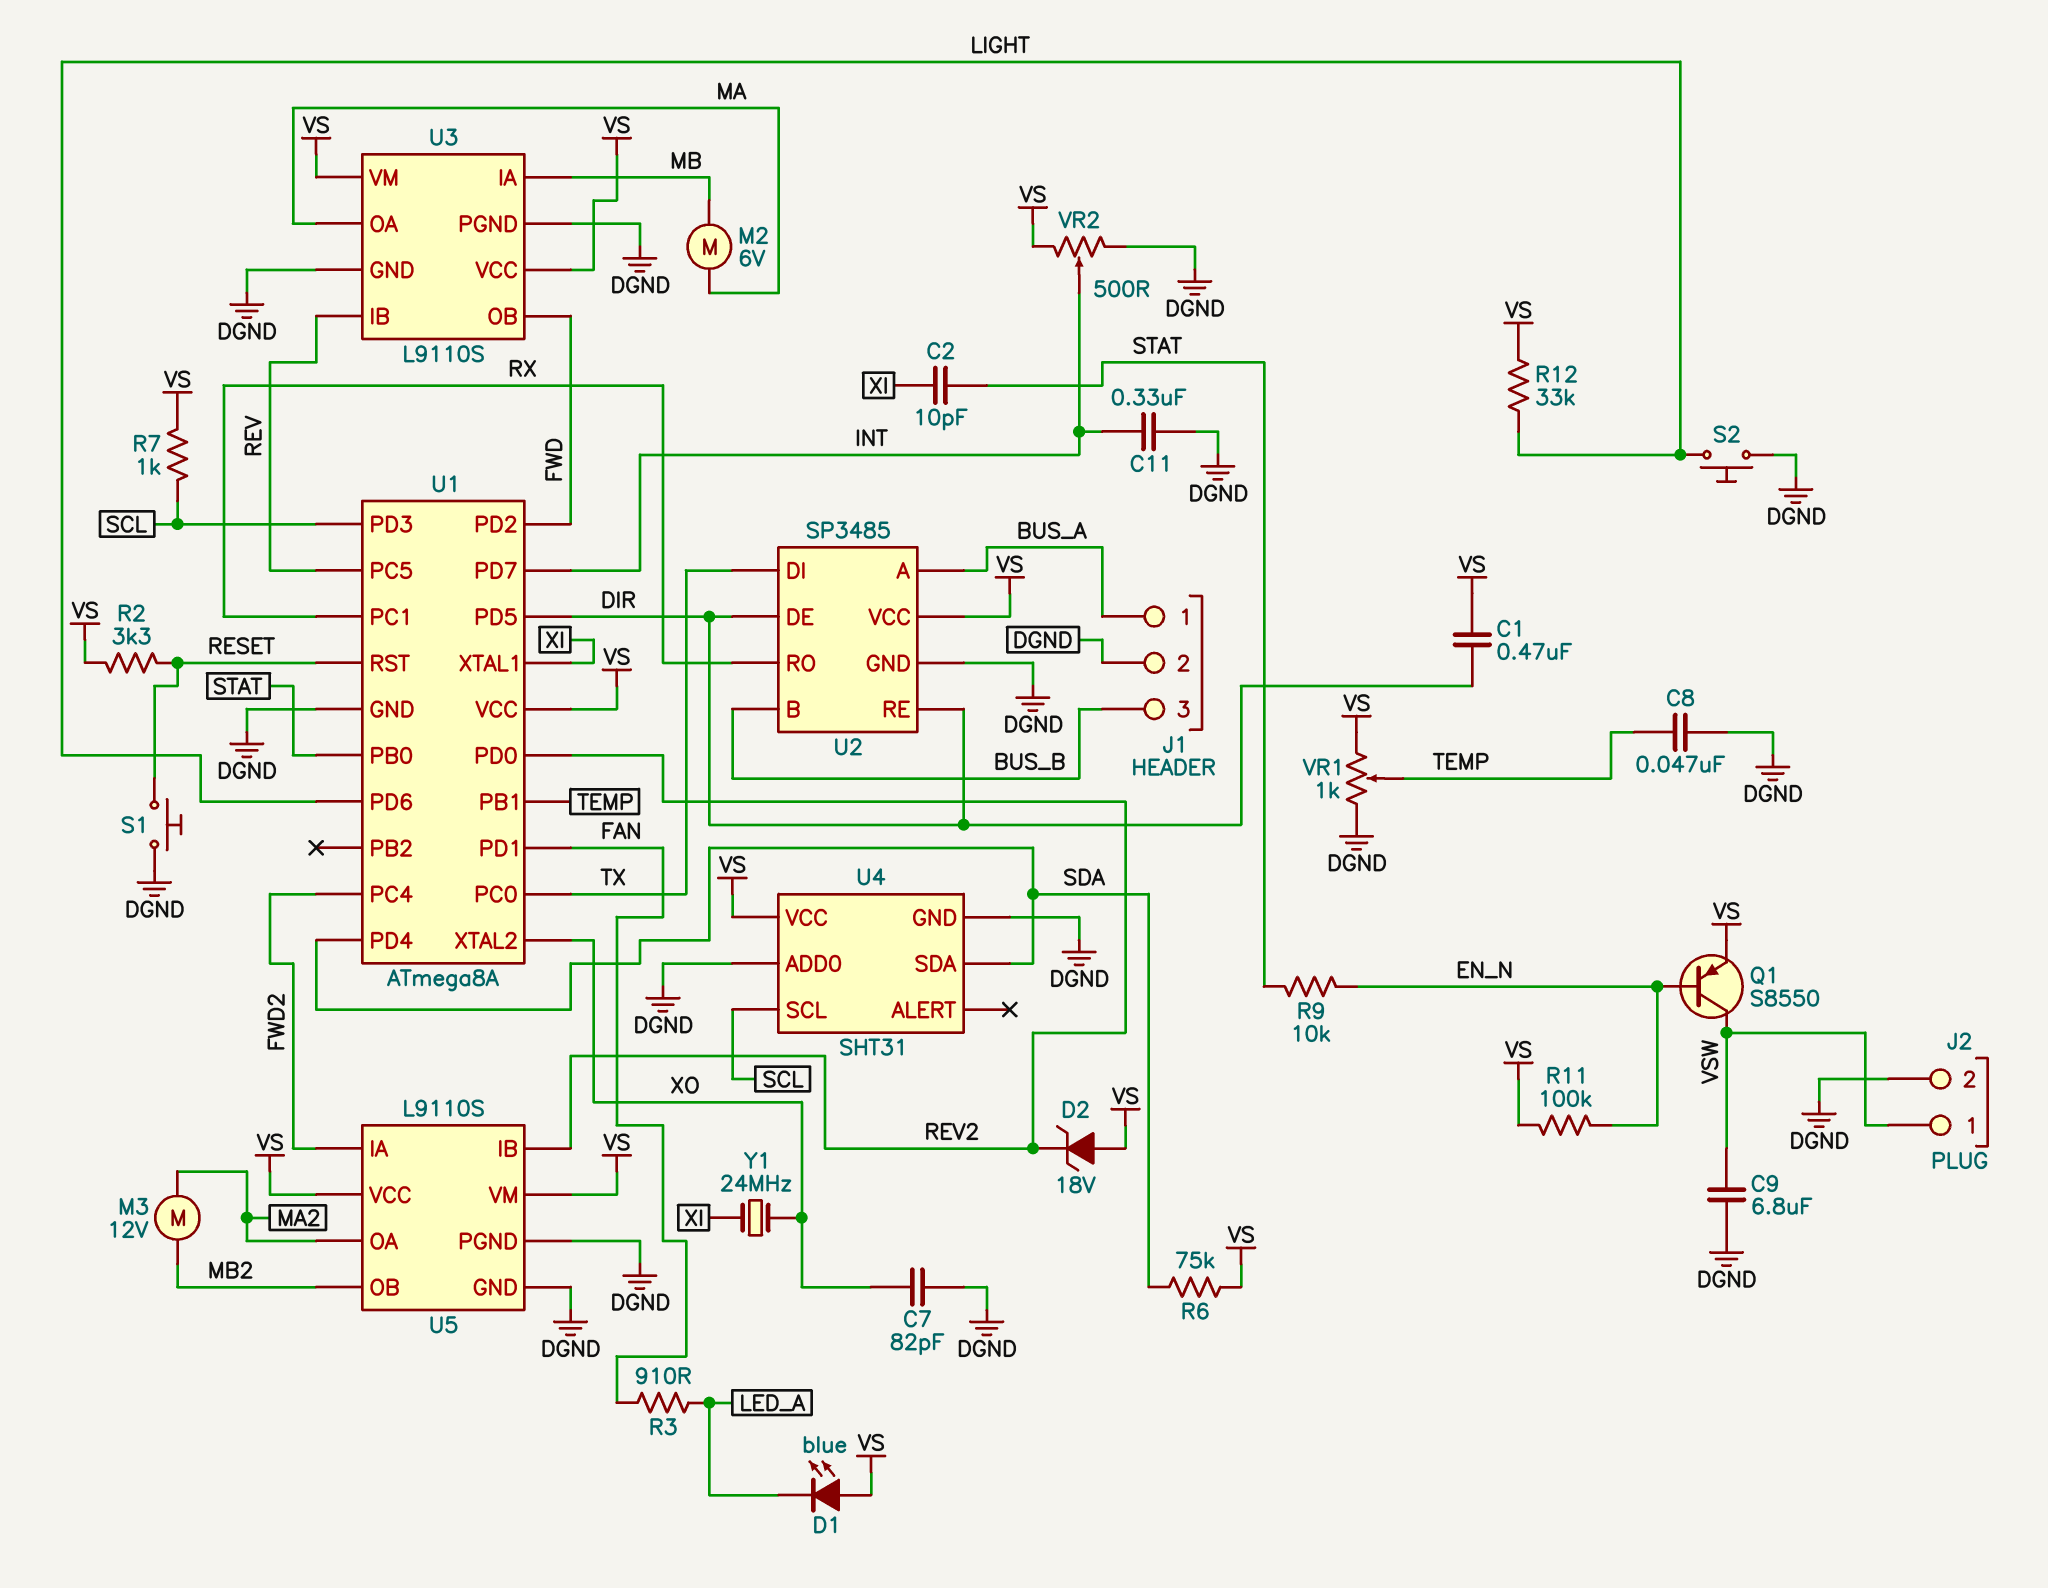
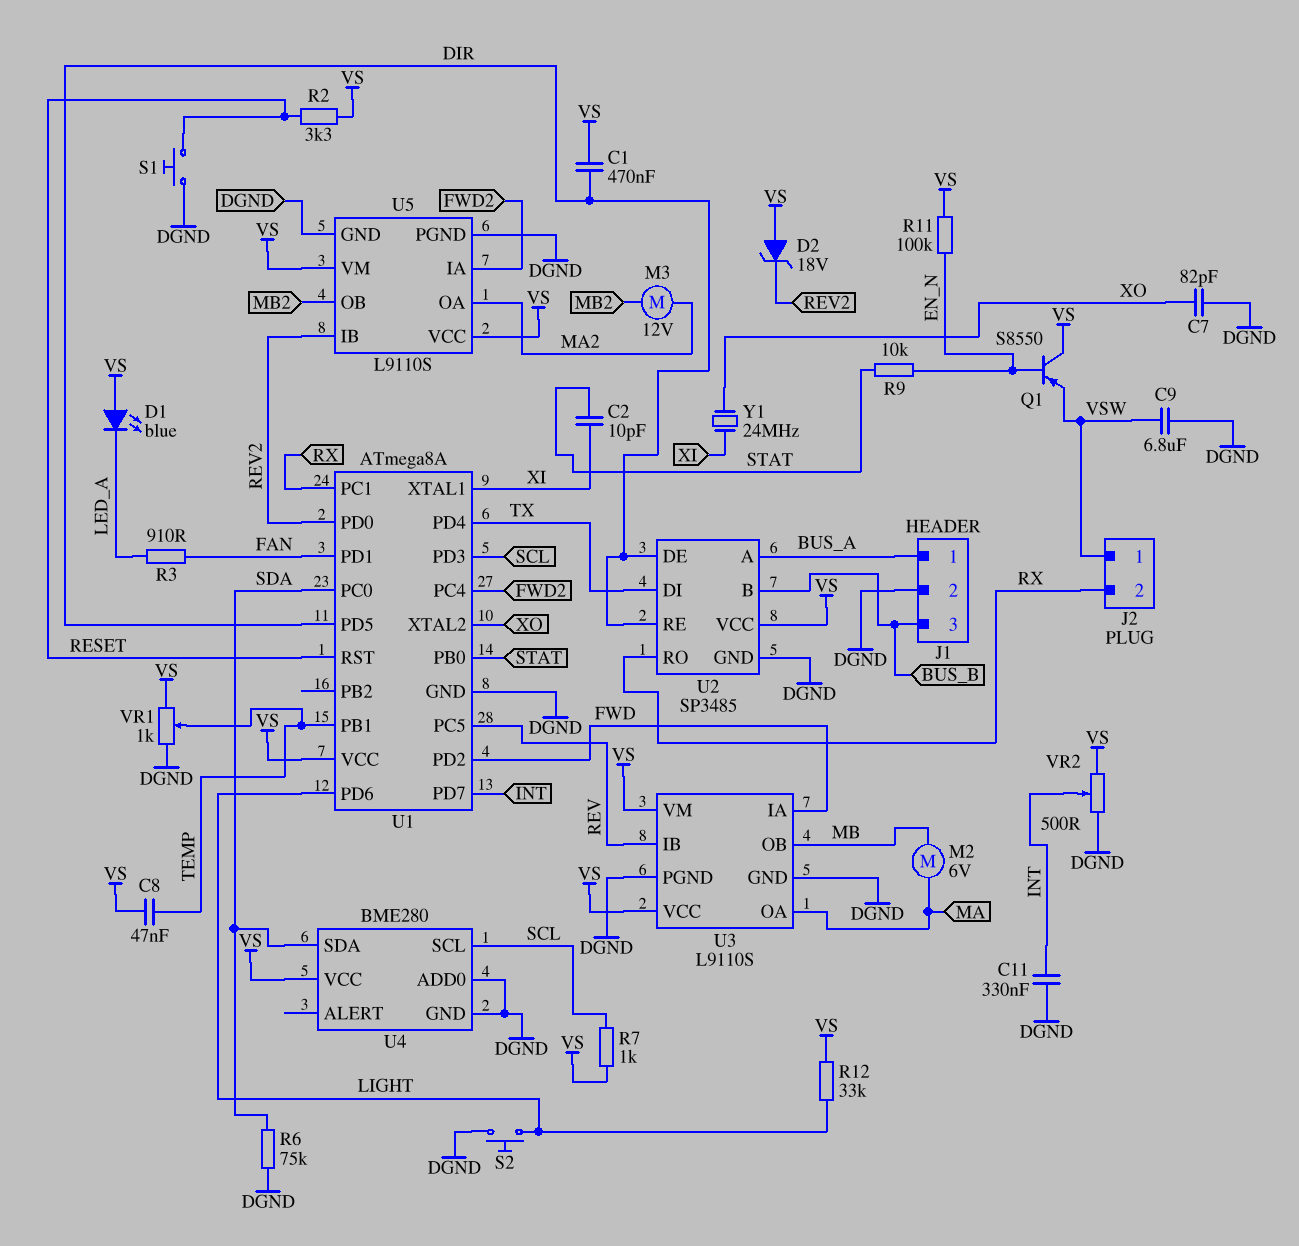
C8: 47nF (DGND, TEMP) -> 47nF (TEMP, VS)
J2 pin 2: DGND -> RX
Q1: PNP S8550 (B EN_N, C VSW, E VS) -> PNP S8550 (B EN_N, C VS, E VSW)
R6: 75k (SDA, VS) -> 75k (DGND, SDA)
U1 pin PC0: TX -> SDA
U1 pin PD4: SDA -> TX
U3 pin IA: MB -> FWD
U3 pin OB: FWD -> MB
U4: SHT31 -> BME280

